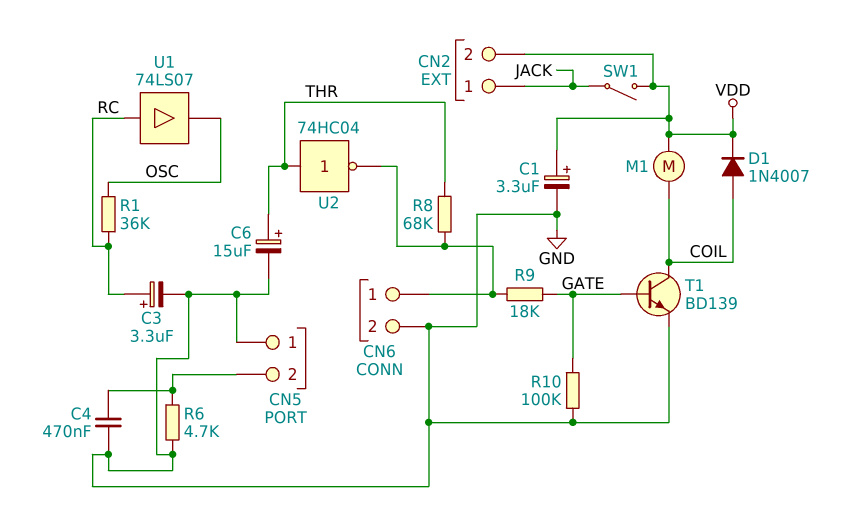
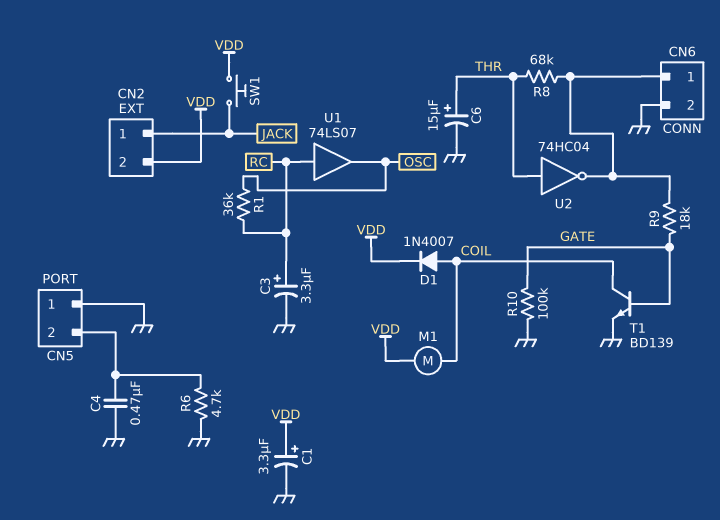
SW1: switch (JACK, VDD) -> button (JACK, VDD)

